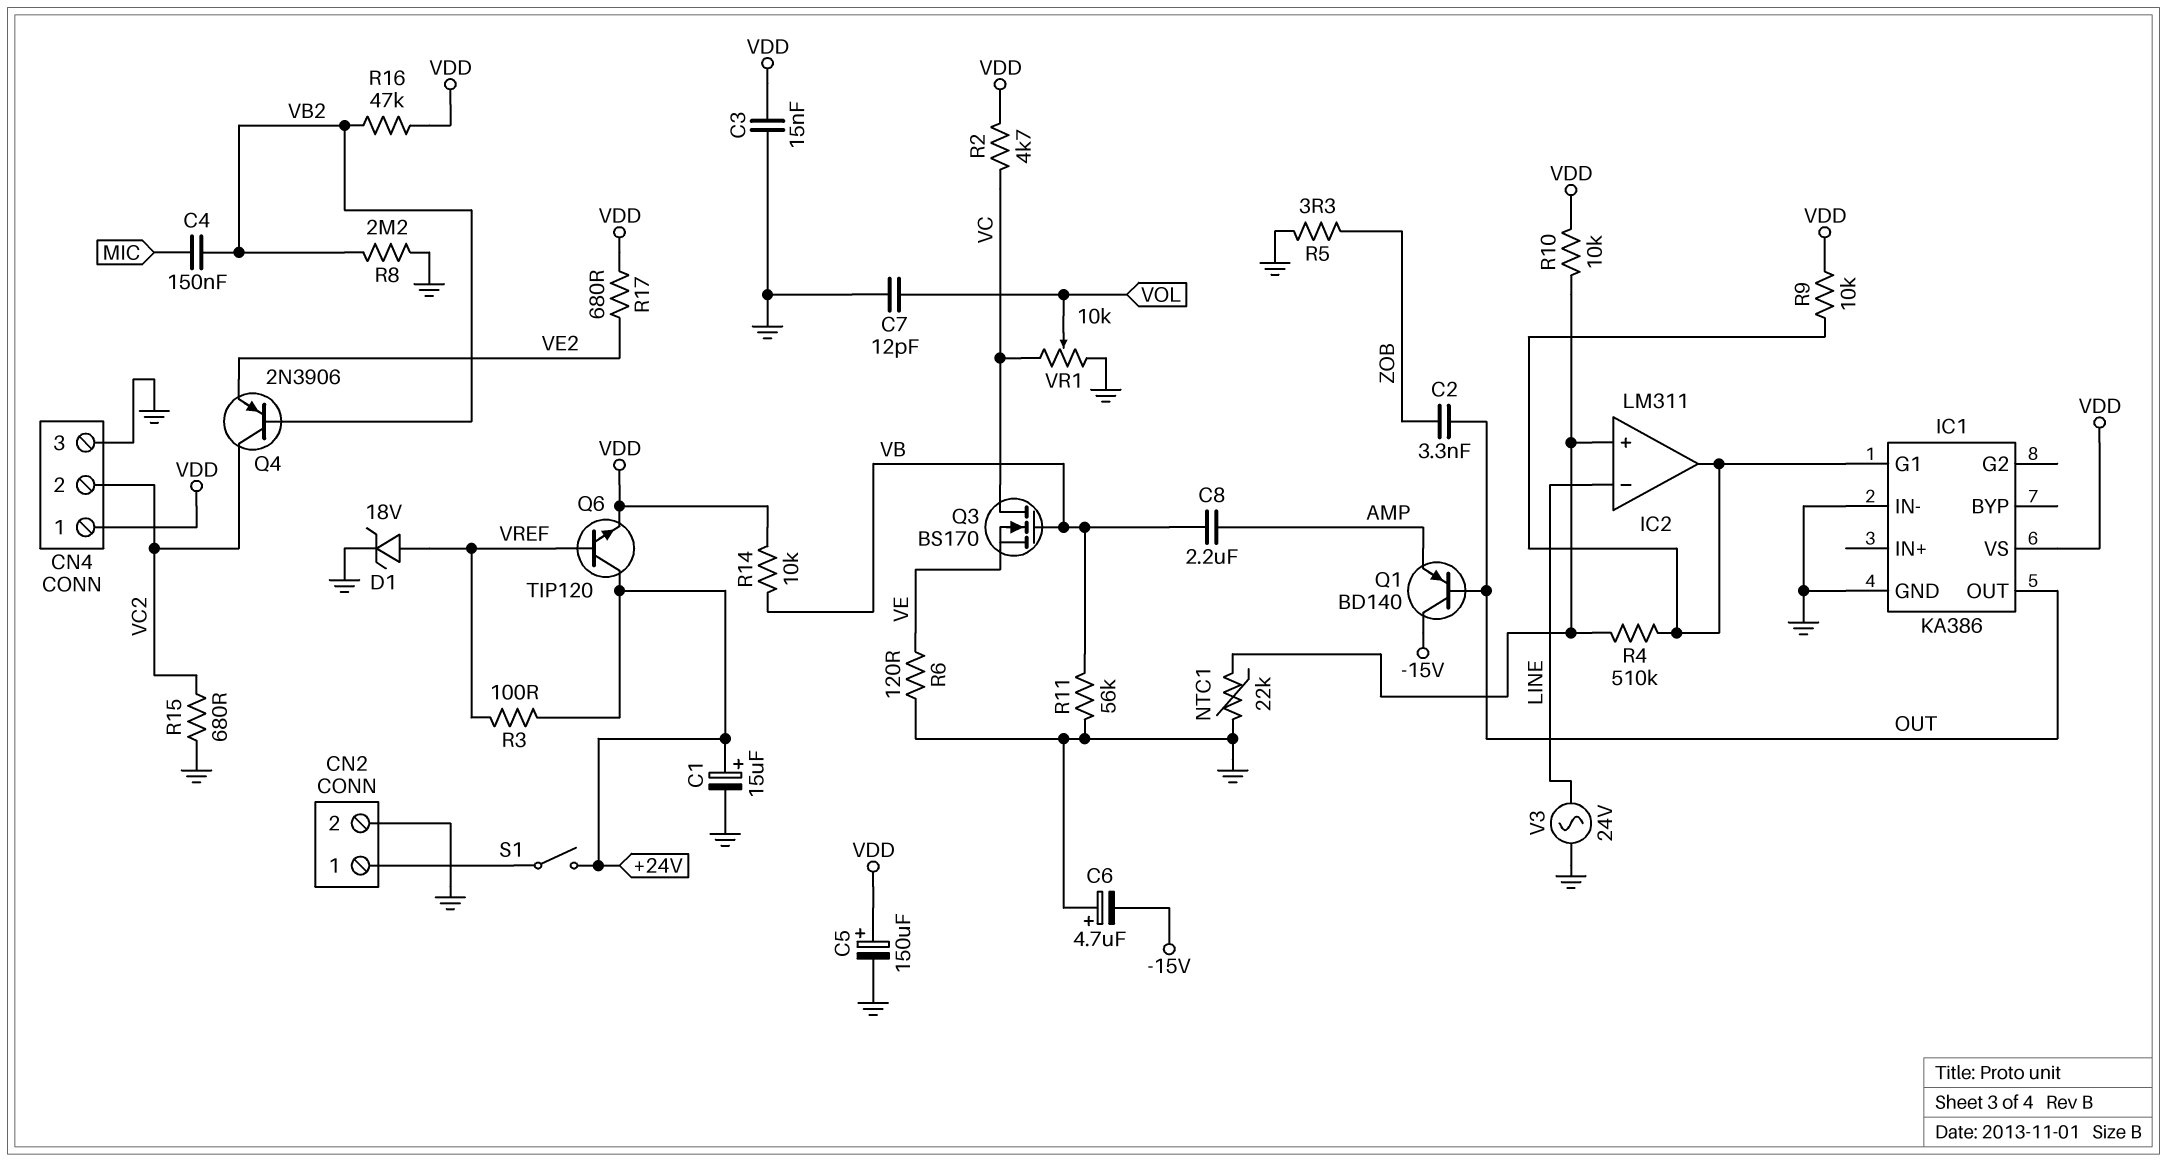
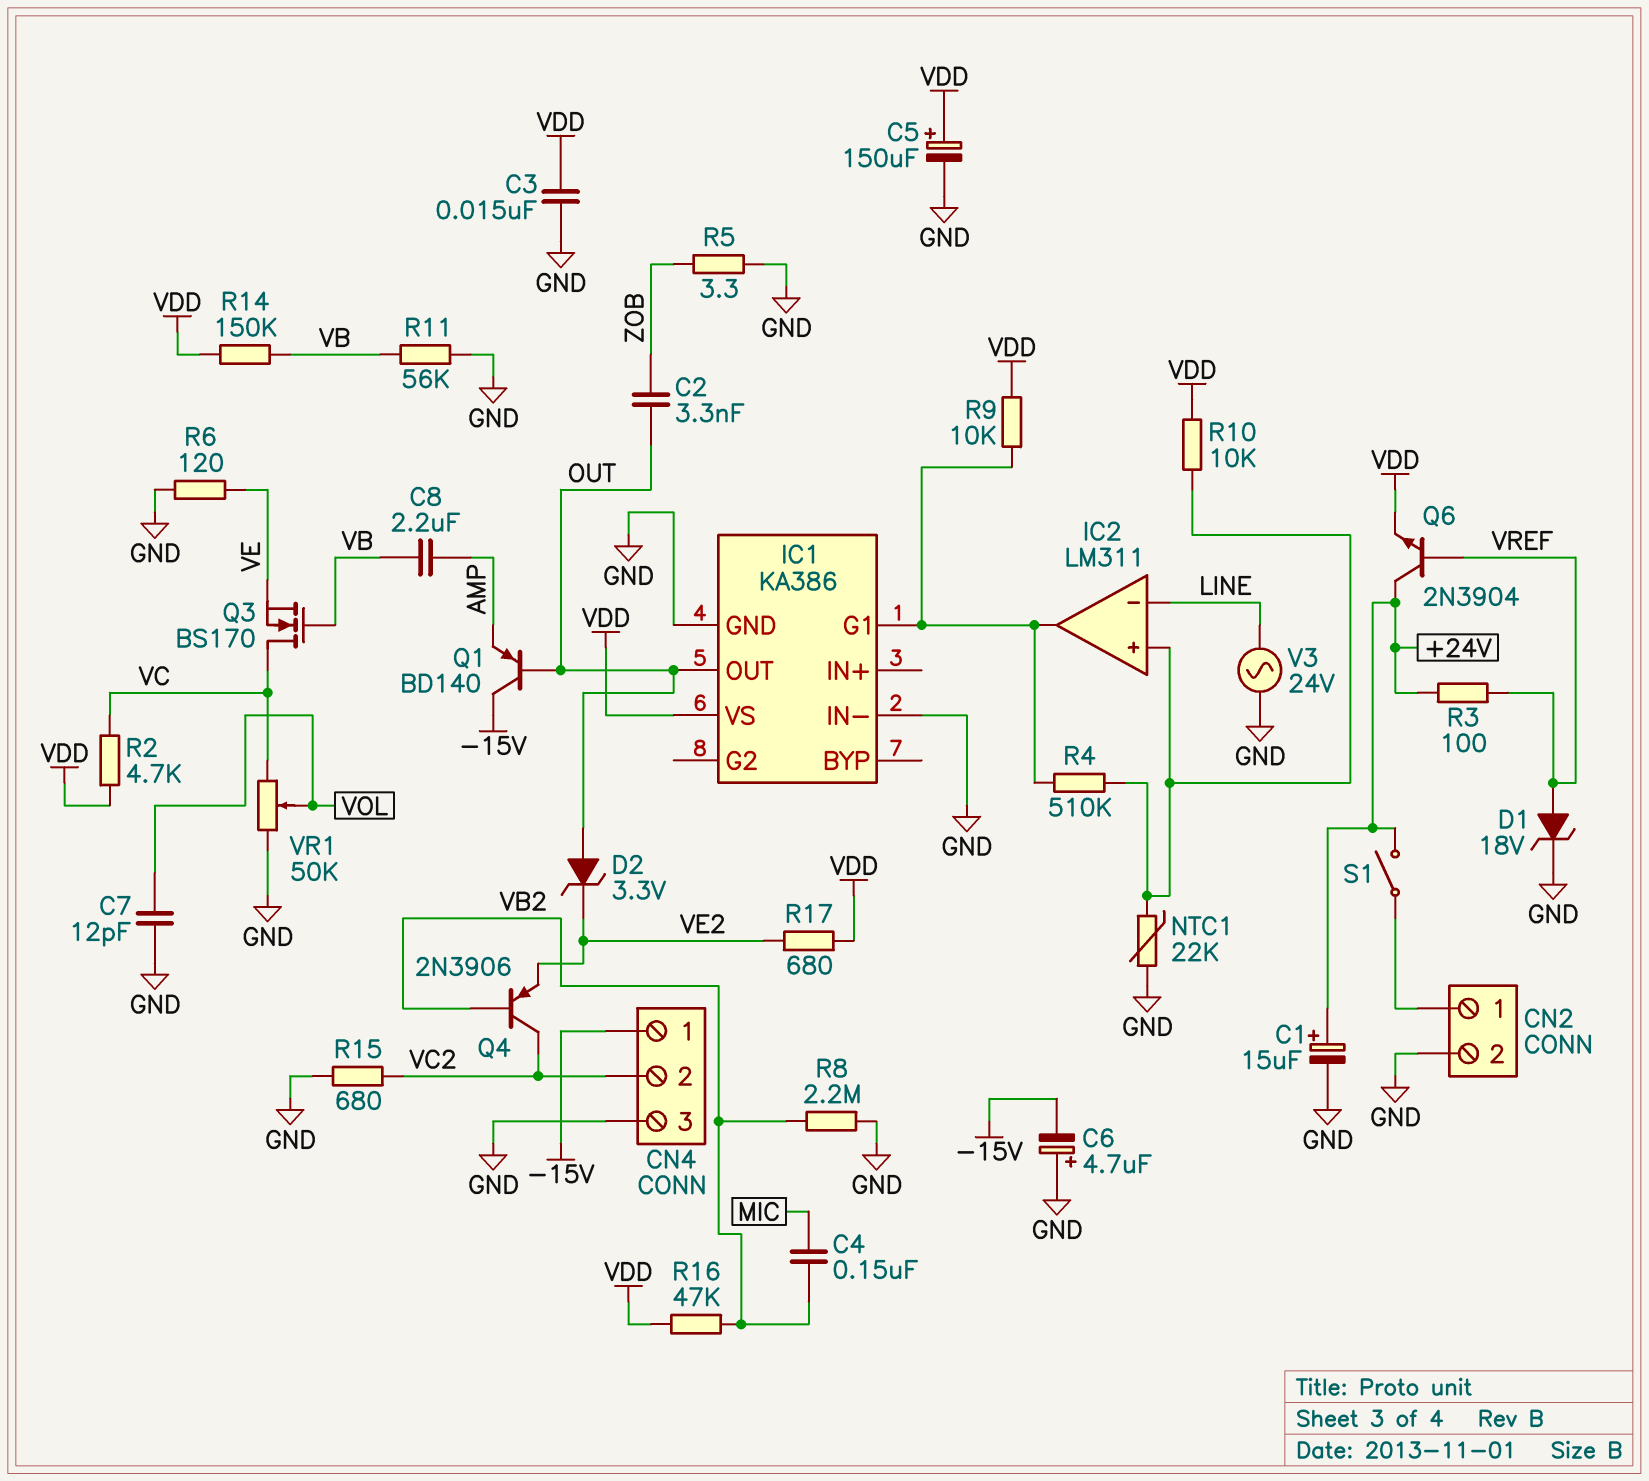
CN4 pin 1: VDD -> -15V
D2: none -> zener 3.3V (A OUT, K VE2)
Q6: NPN TIP120 (B VREF, C +24V, E VDD) -> NPN 2N3904 (B VREF, C +24V, E VDD)
R14: 10k (VB, VDD) -> 150k (VB, VDD)
VR1: 10k (GND, VC, wiper VOL) -> 50k (GND, VC, wiper VOL)

